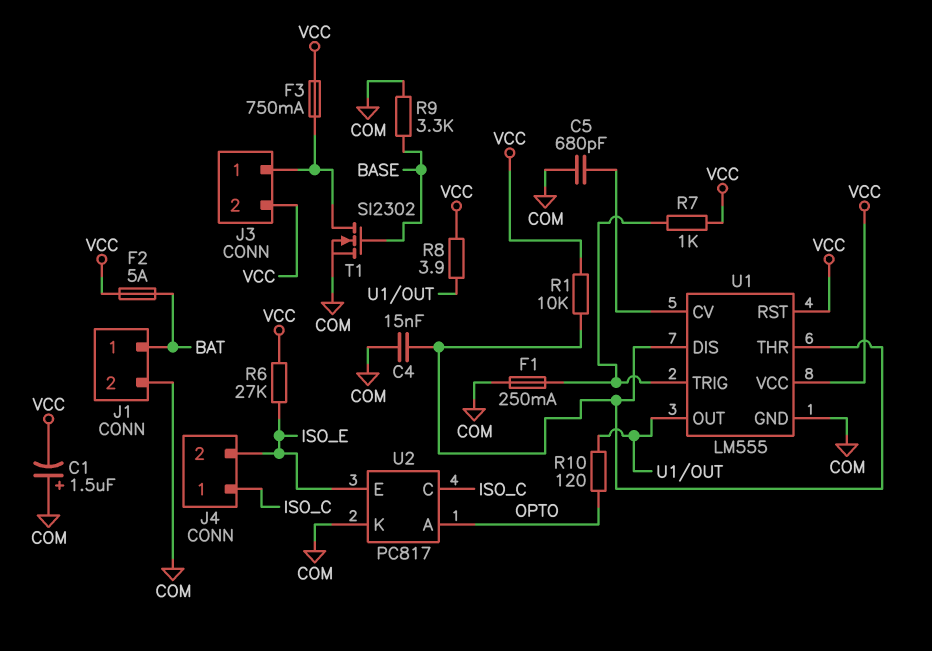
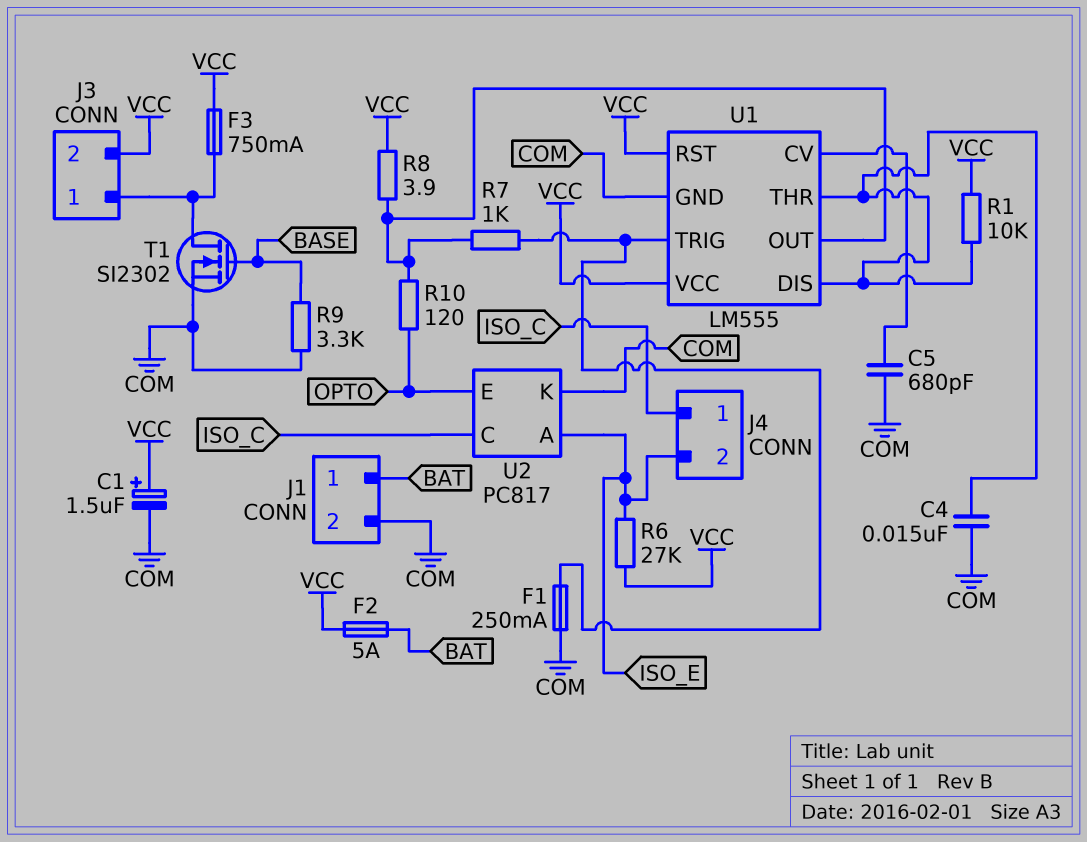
C1: 1.5uF (plus COM, minus VCC) -> 1.5uF (plus VCC, minus COM)
R7: 1k (U1/TRIG, VCC) -> 1k (U1/OUT, U1/TRIG)
U2 pin A: OPTO -> ISO_E
U2 pin E: ISO_E -> OPTO

